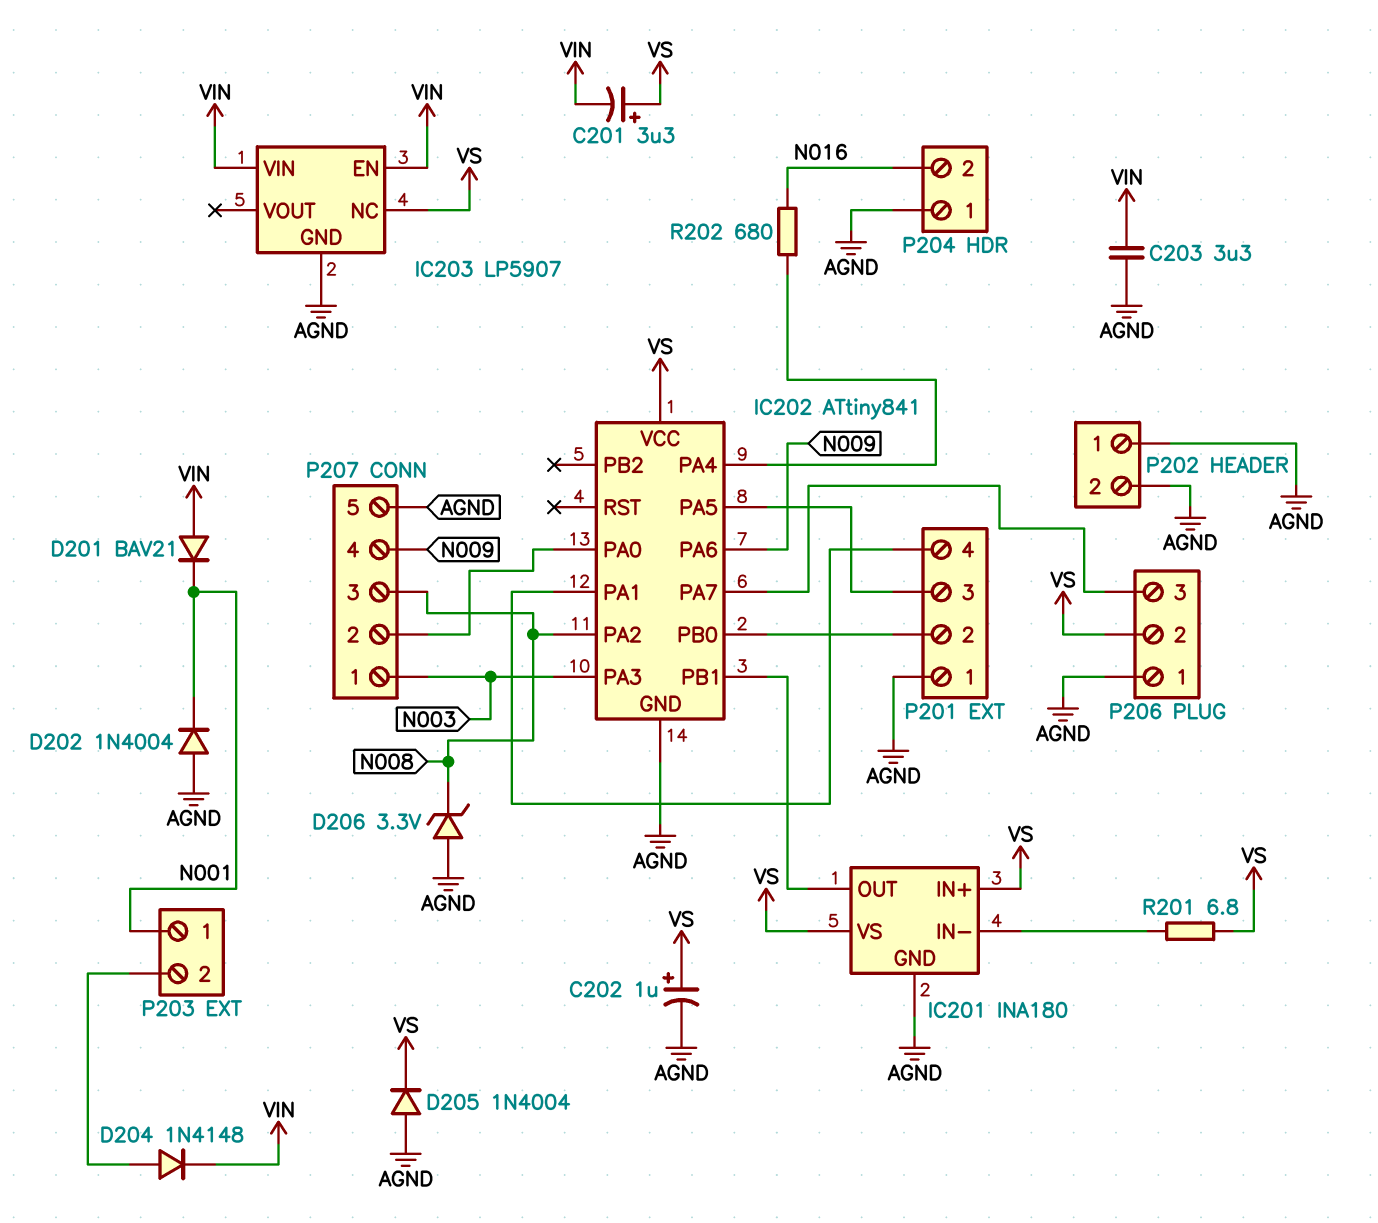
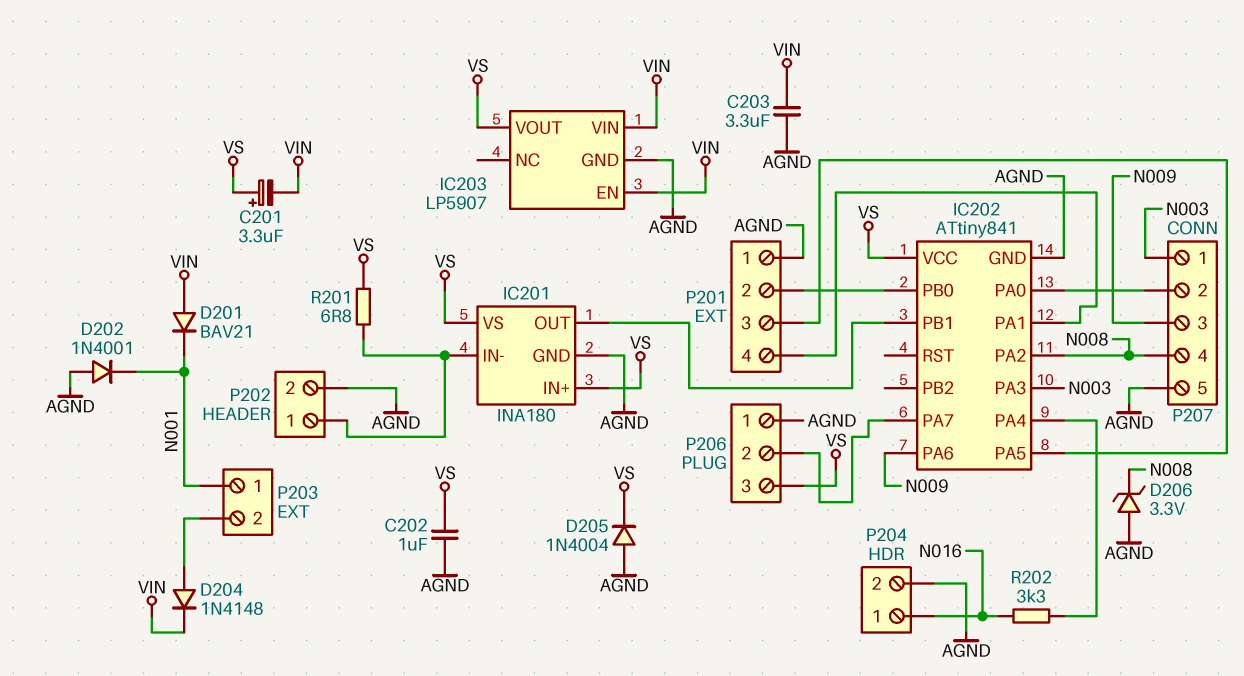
C202: 1uF (plus VS, minus AGND) -> 1uF (AGND, VS)
D202: diode 1N4004 (A AGND, K N001) -> diode 1N4001 (A AGND, K N001)
IC203 pin NC: VS -> none
IC203 pin VOUT: none -> VS
P202 pin 1: AGND -> IC201/IN-
P204 pin 1: AGND -> N016
P204 pin 2: N016 -> AGND
P206 pin 2: VS -> IC202/PA7
P206 pin 3: IC202/PA7 -> VS
P207 pin 3: N008 -> N009
P207 pin 4: N009 -> N008
R202: 680 (IC202/PA4, N016) -> 3.3k (IC202/PA4, N016)

